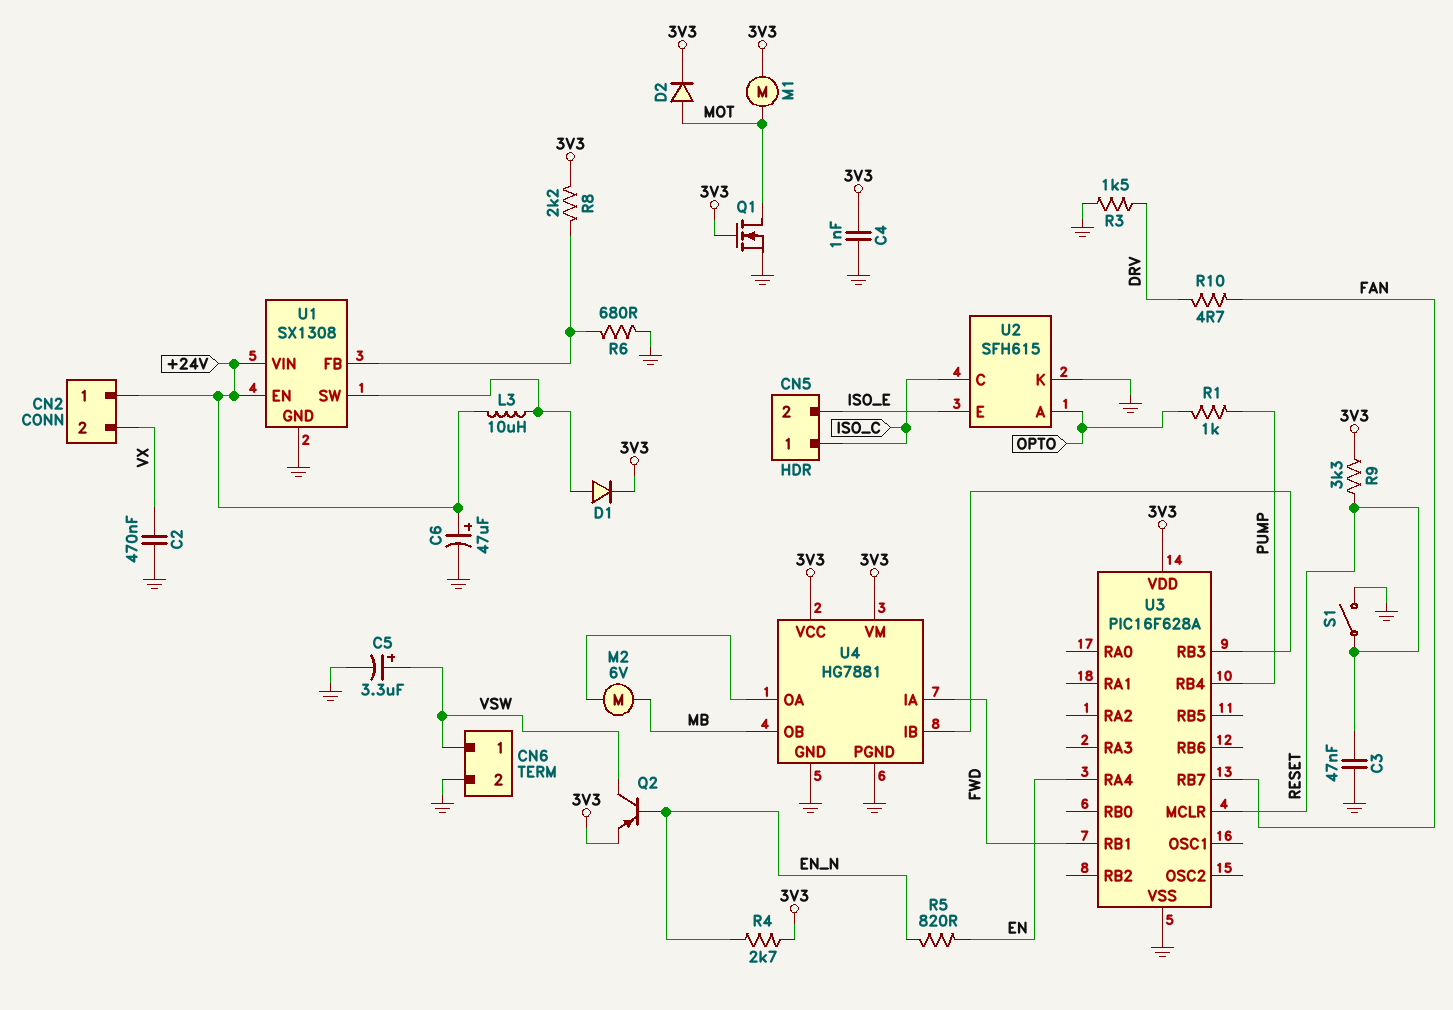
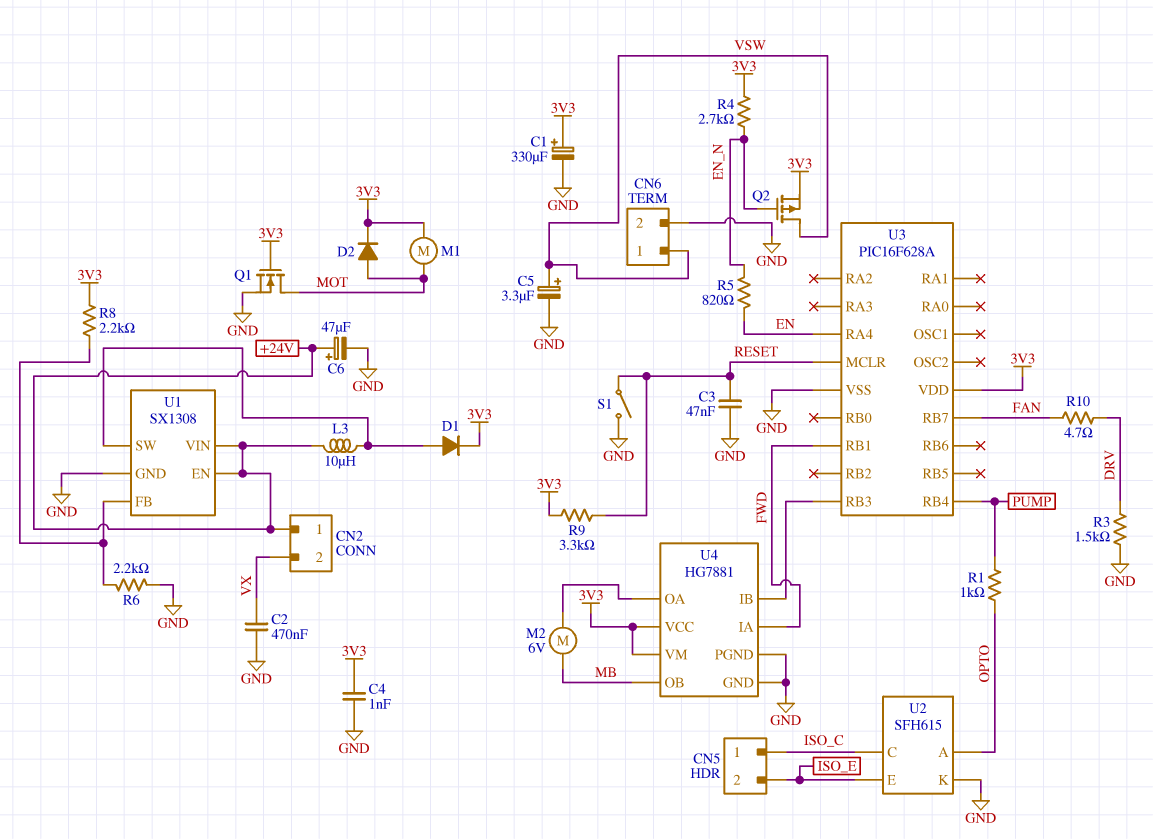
C1: none -> 330uF (plus 3V3, minus GND)
Q2: PNP (B EN_N, C VSW, E 3V3) -> PMOS (G EN_N, D VSW, S 3V3)
R6: 680 (GND, U1/FB) -> 2.2k (GND, U1/FB)

